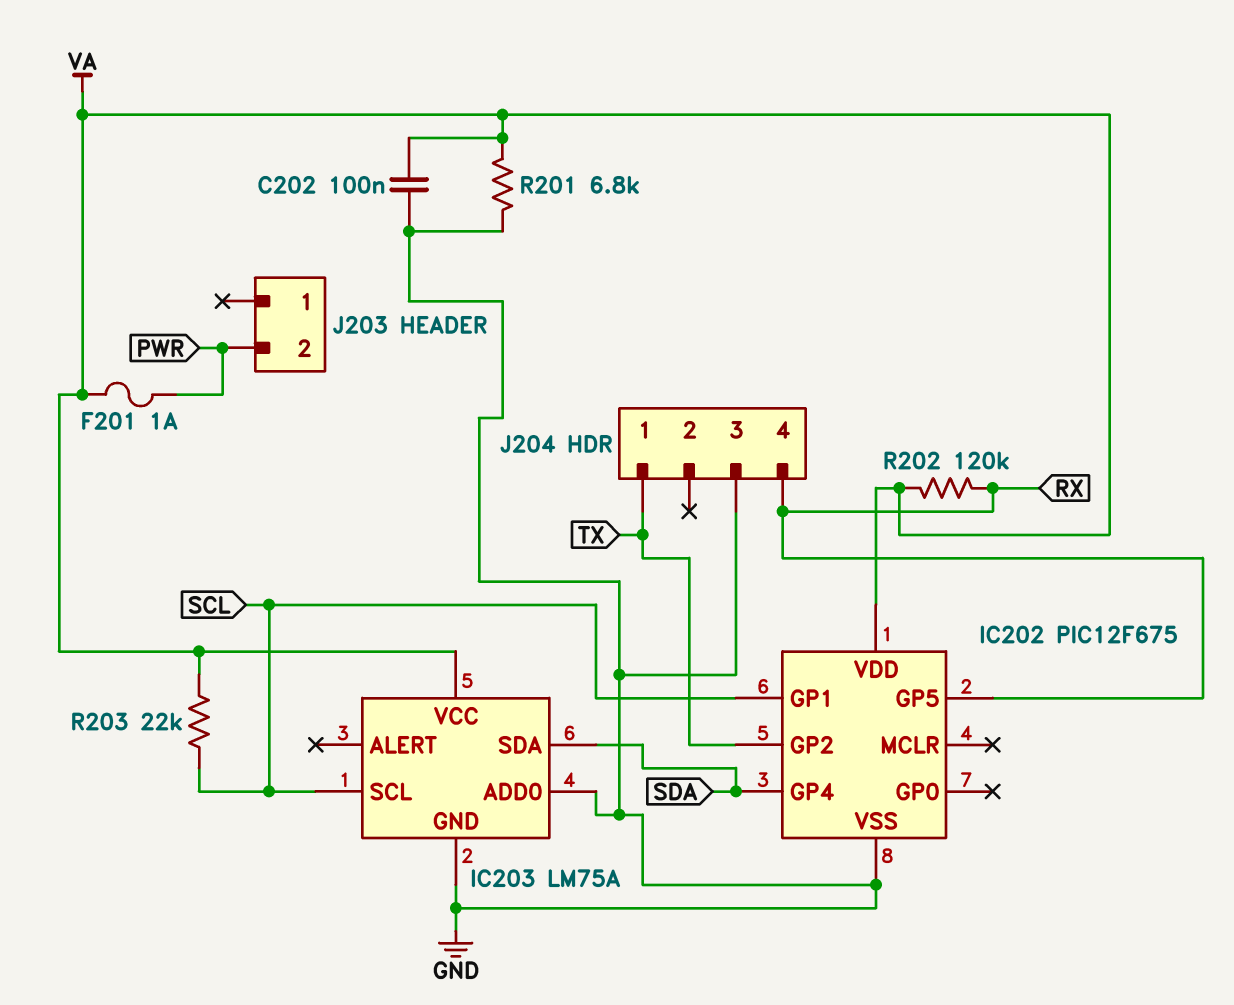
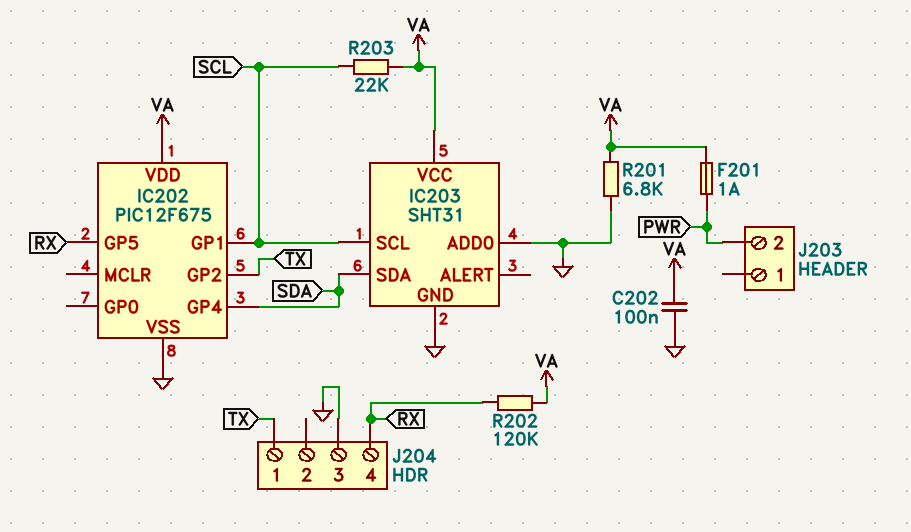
IC203: LM75A -> SHT31

